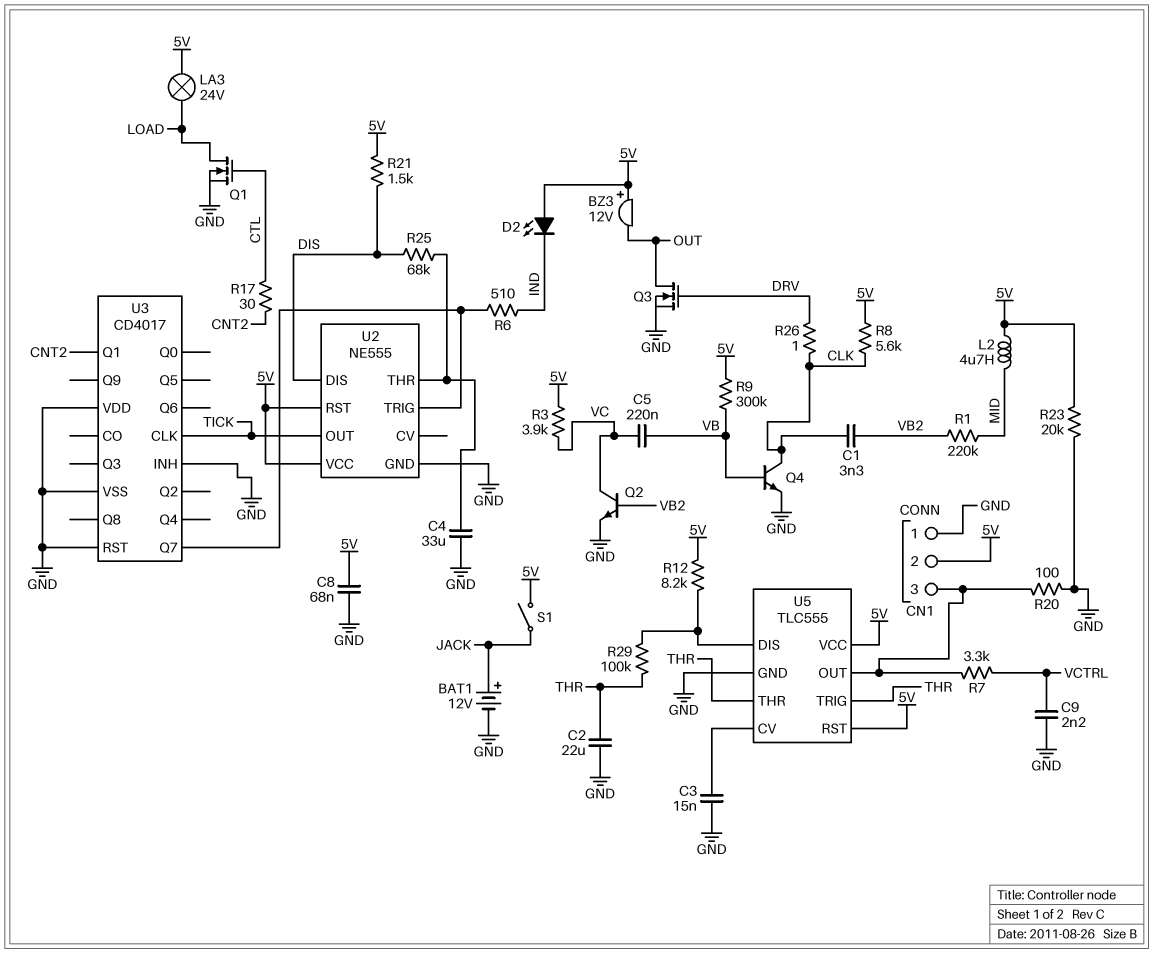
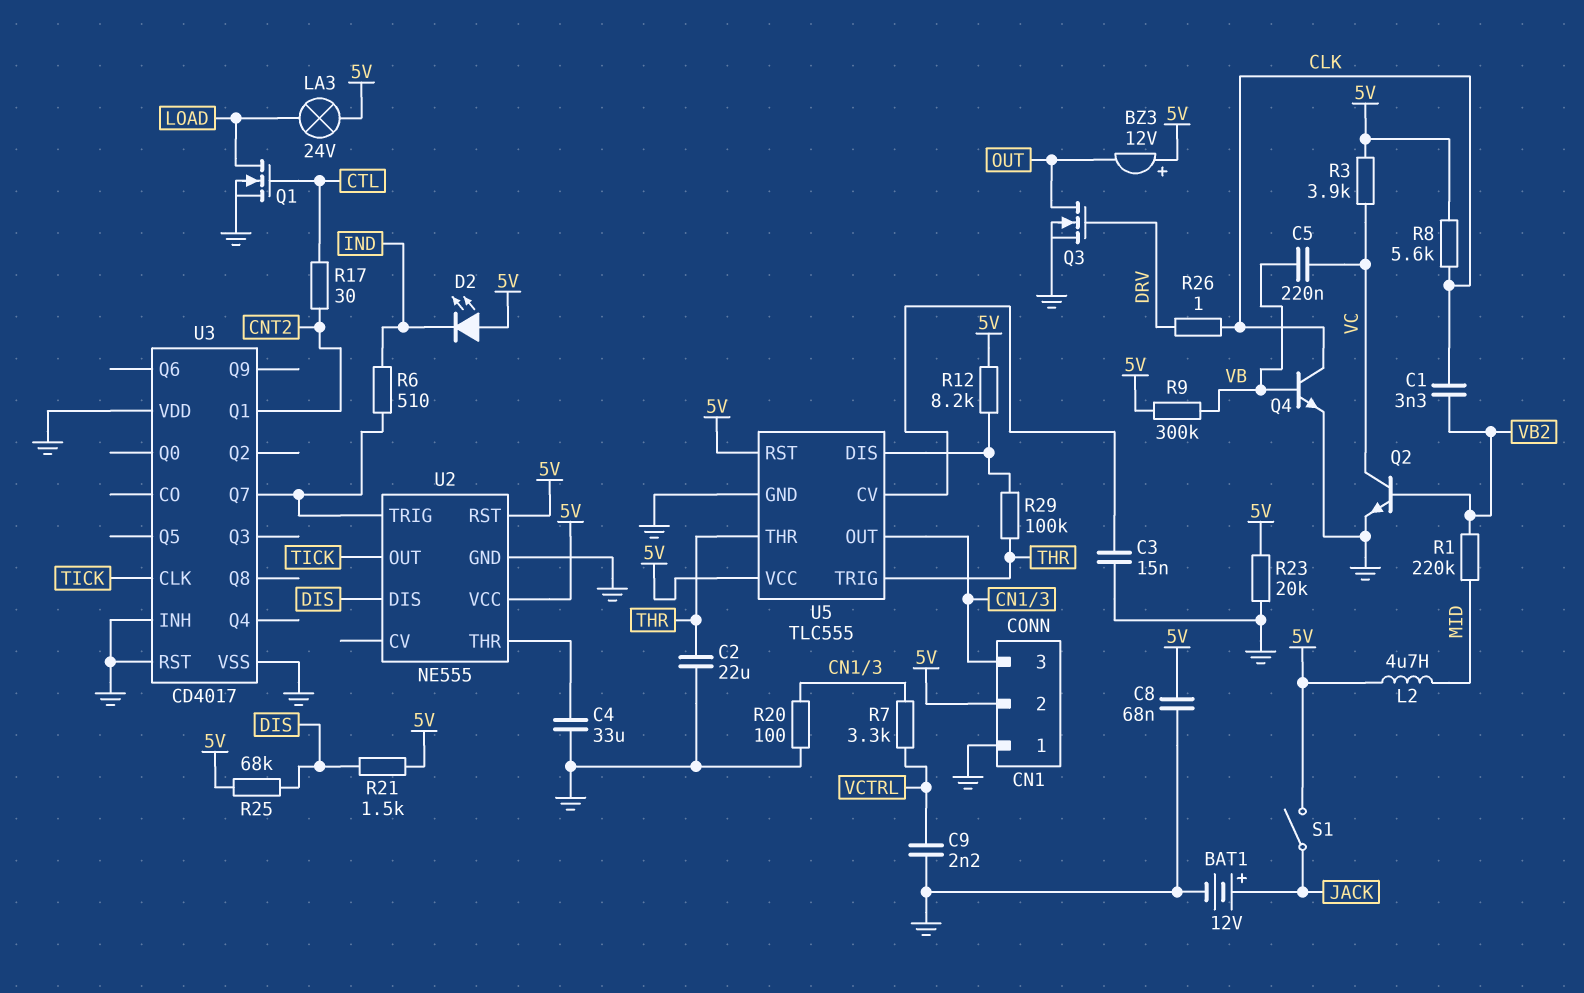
R25: 68k (DIS, U2/THR) -> 68k (5V, DIS)

